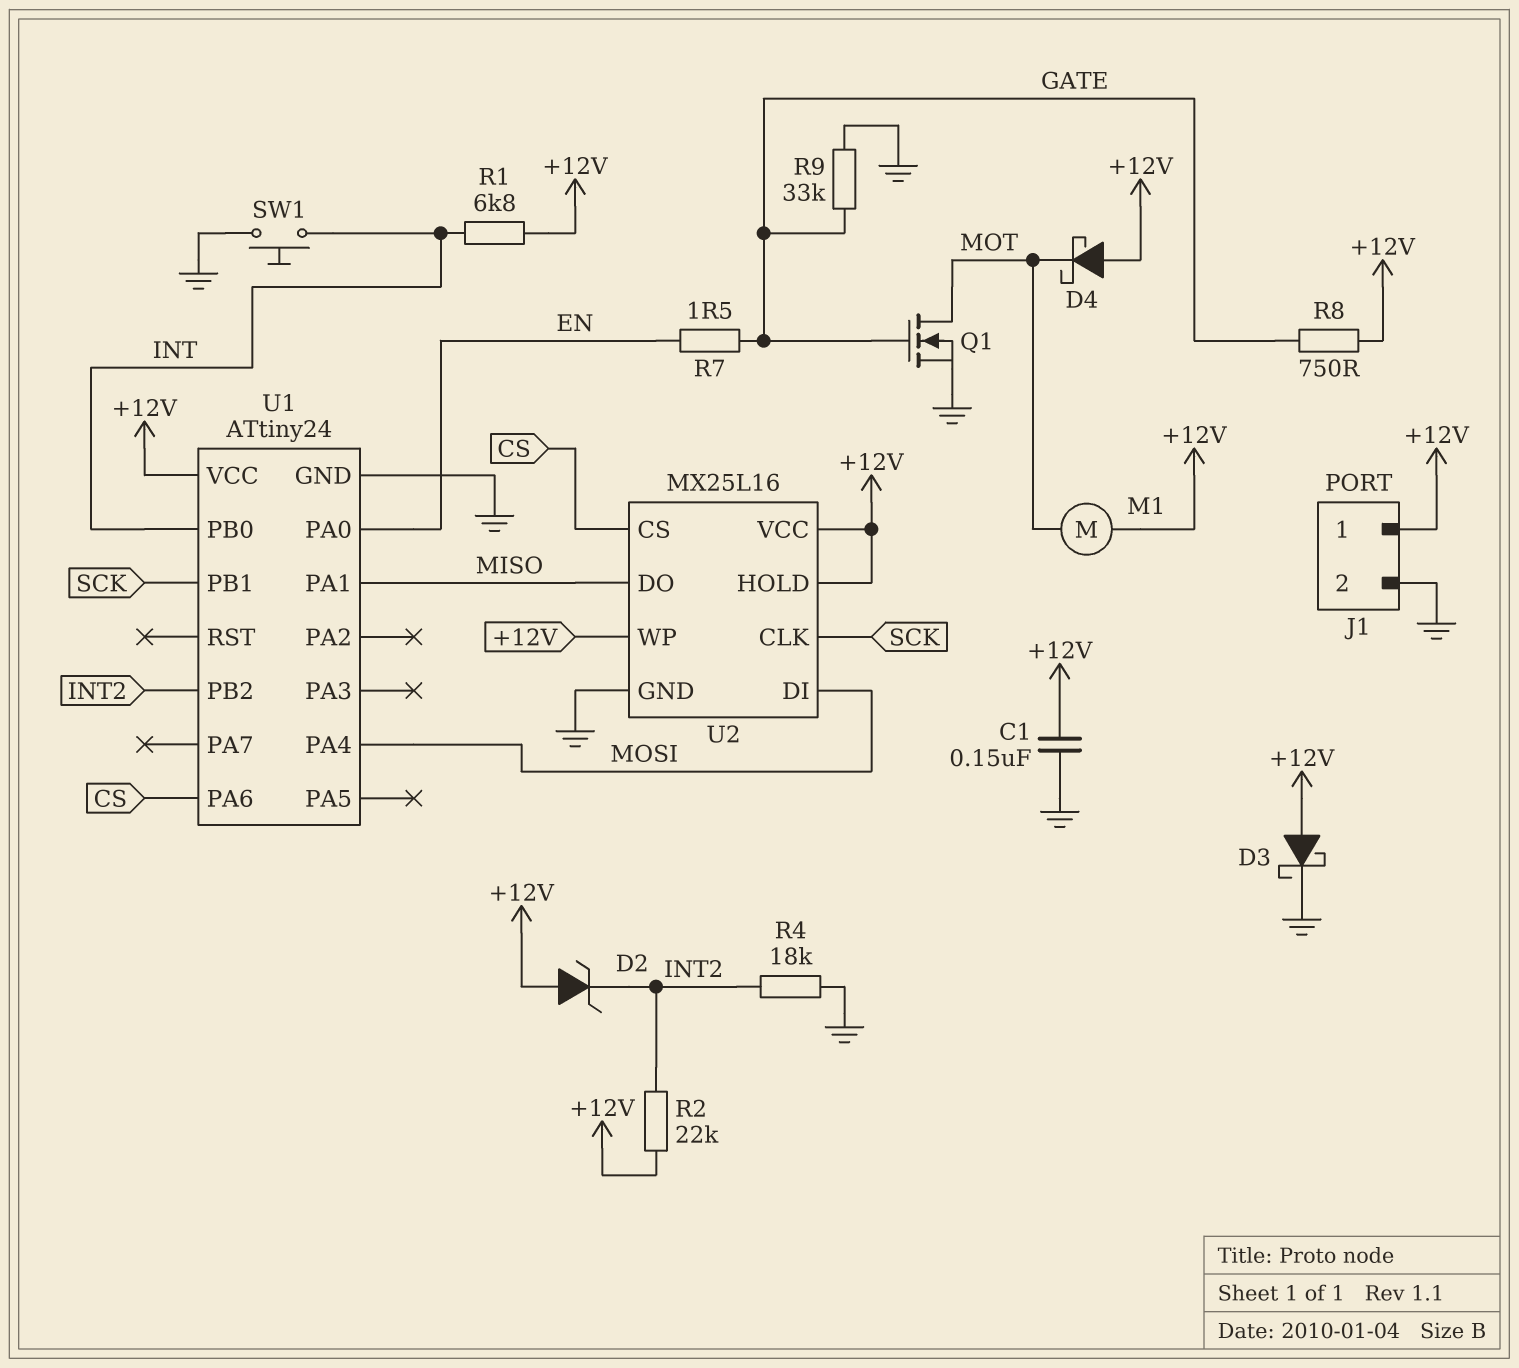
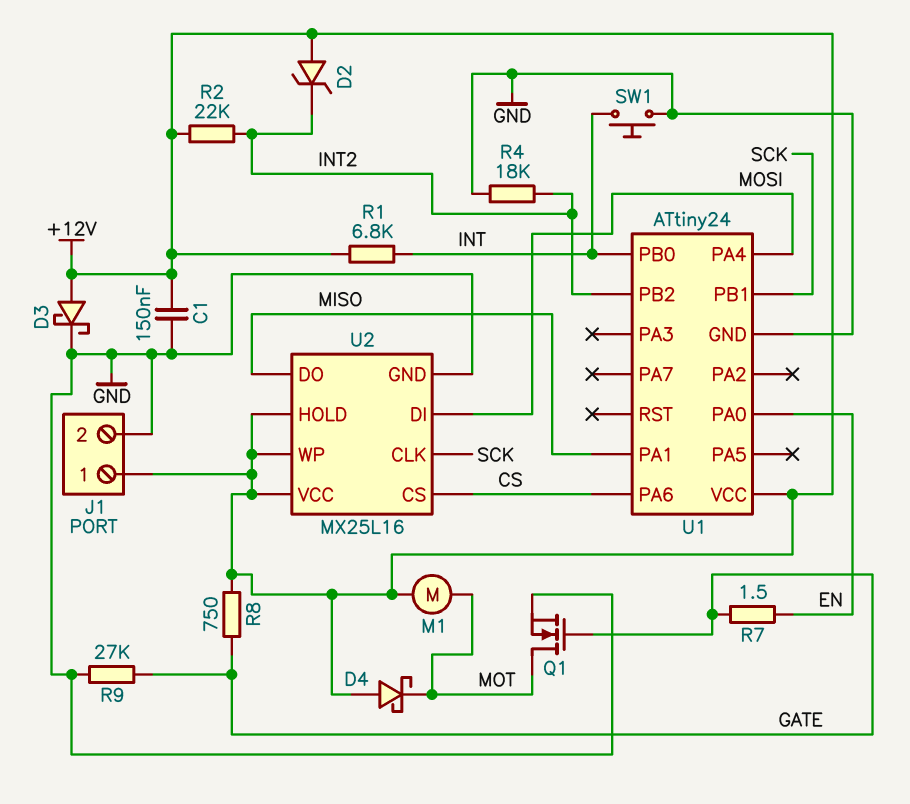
R9: 33k (GATE, GND) -> 27k (GATE, GND)

